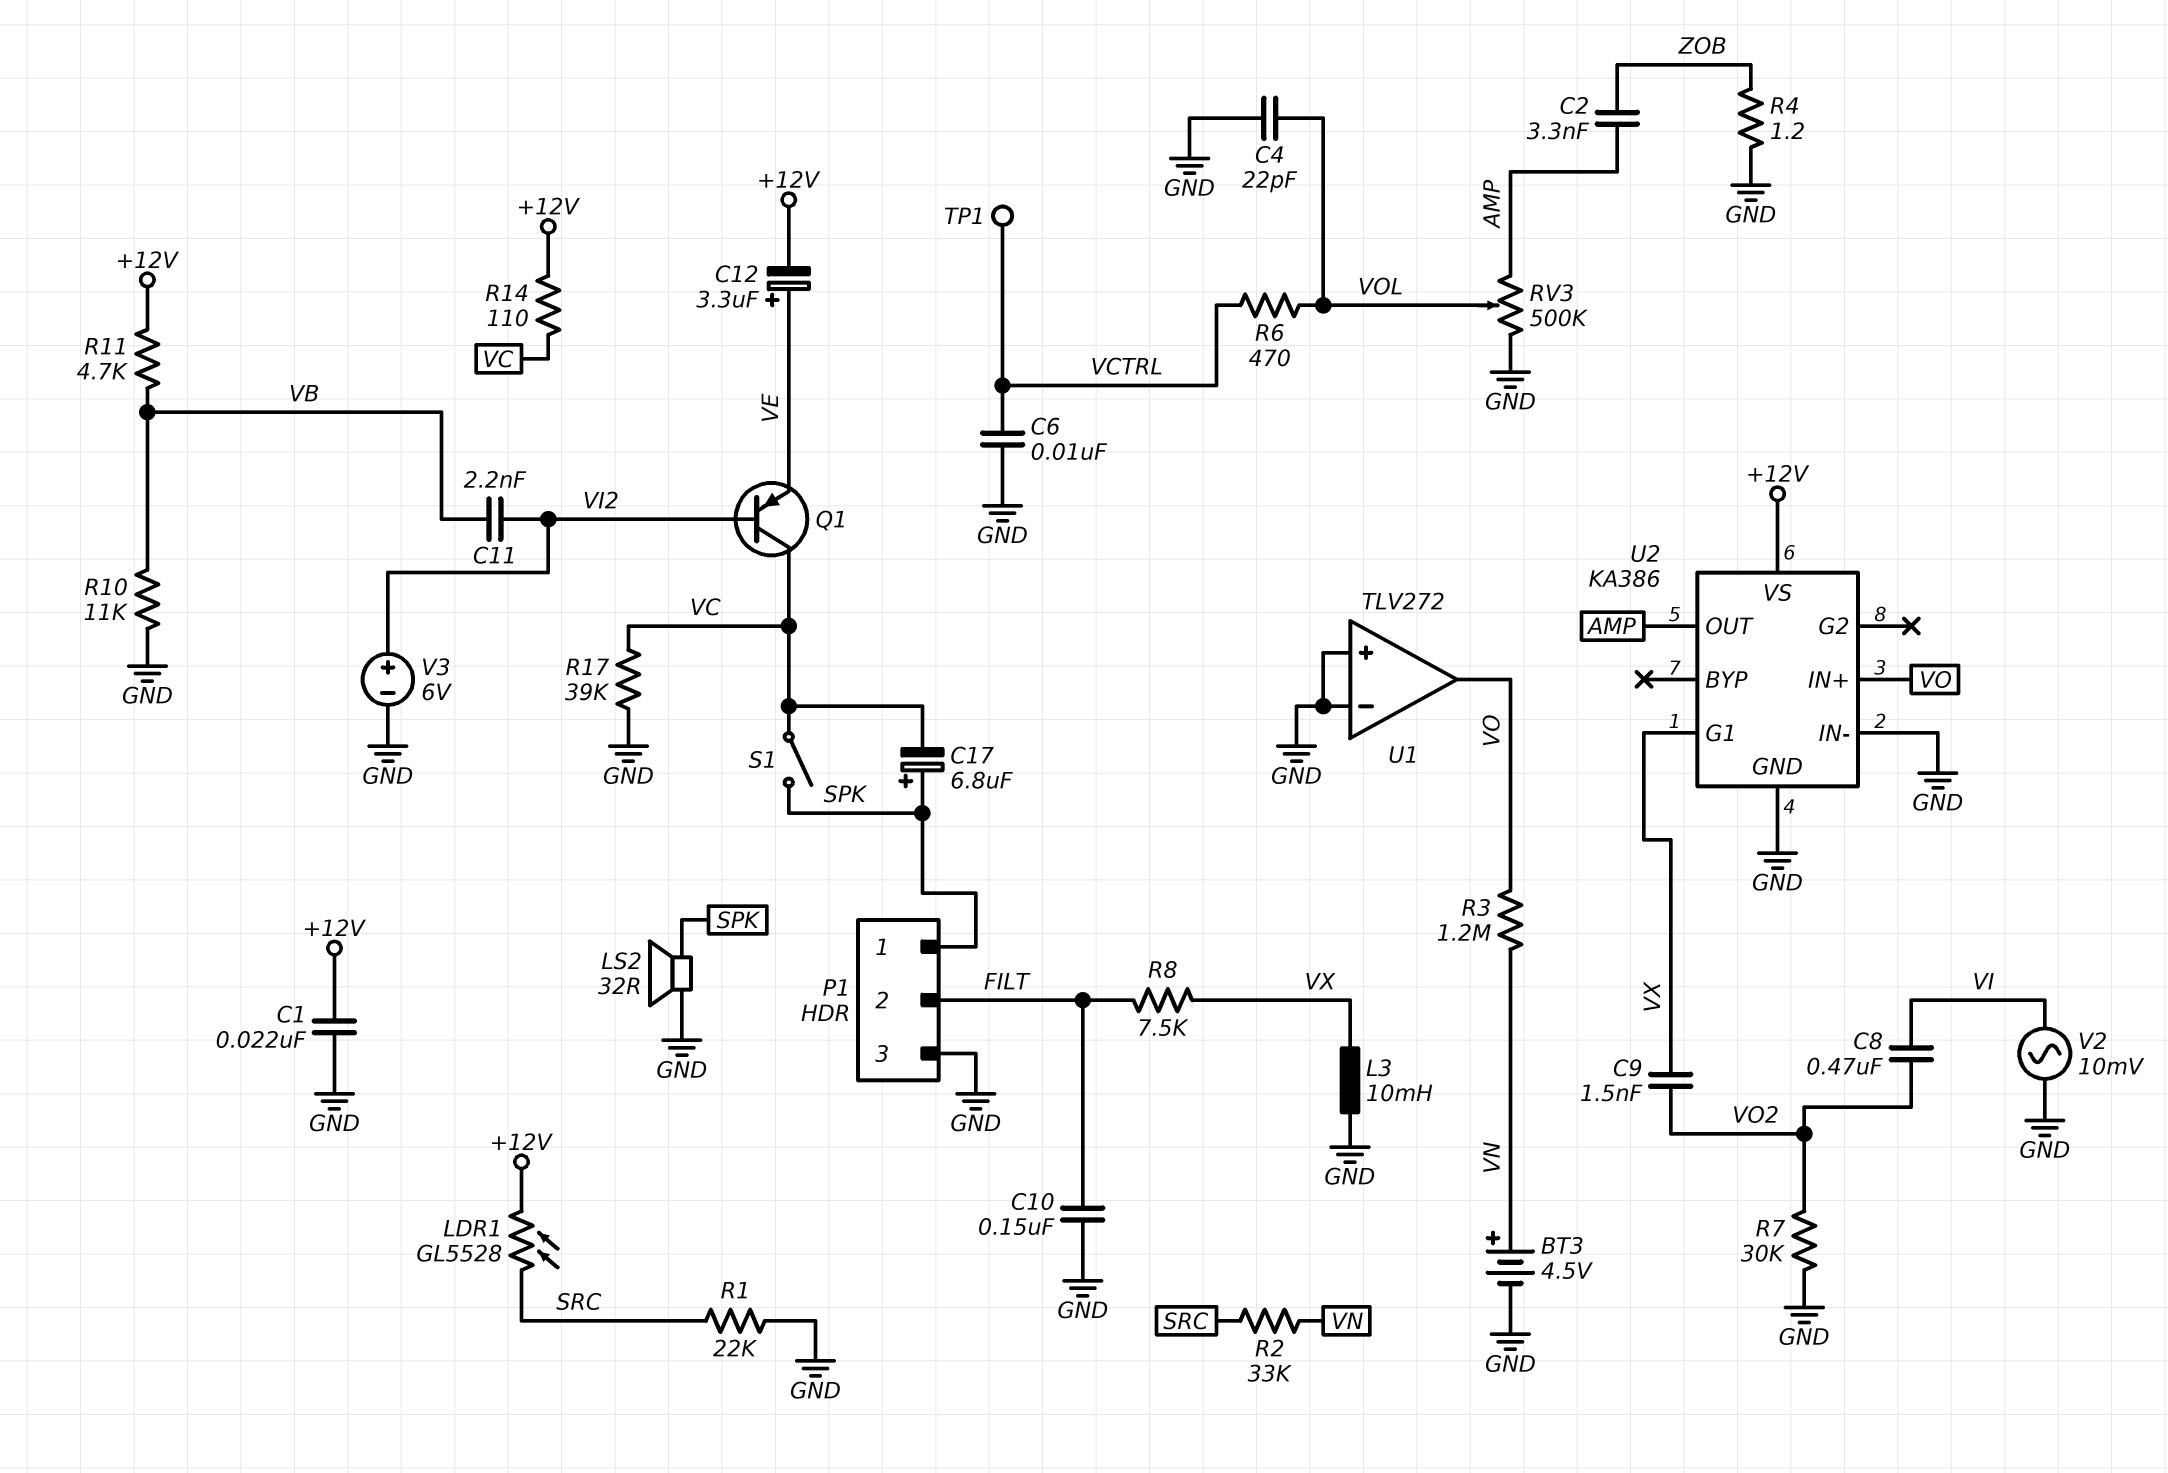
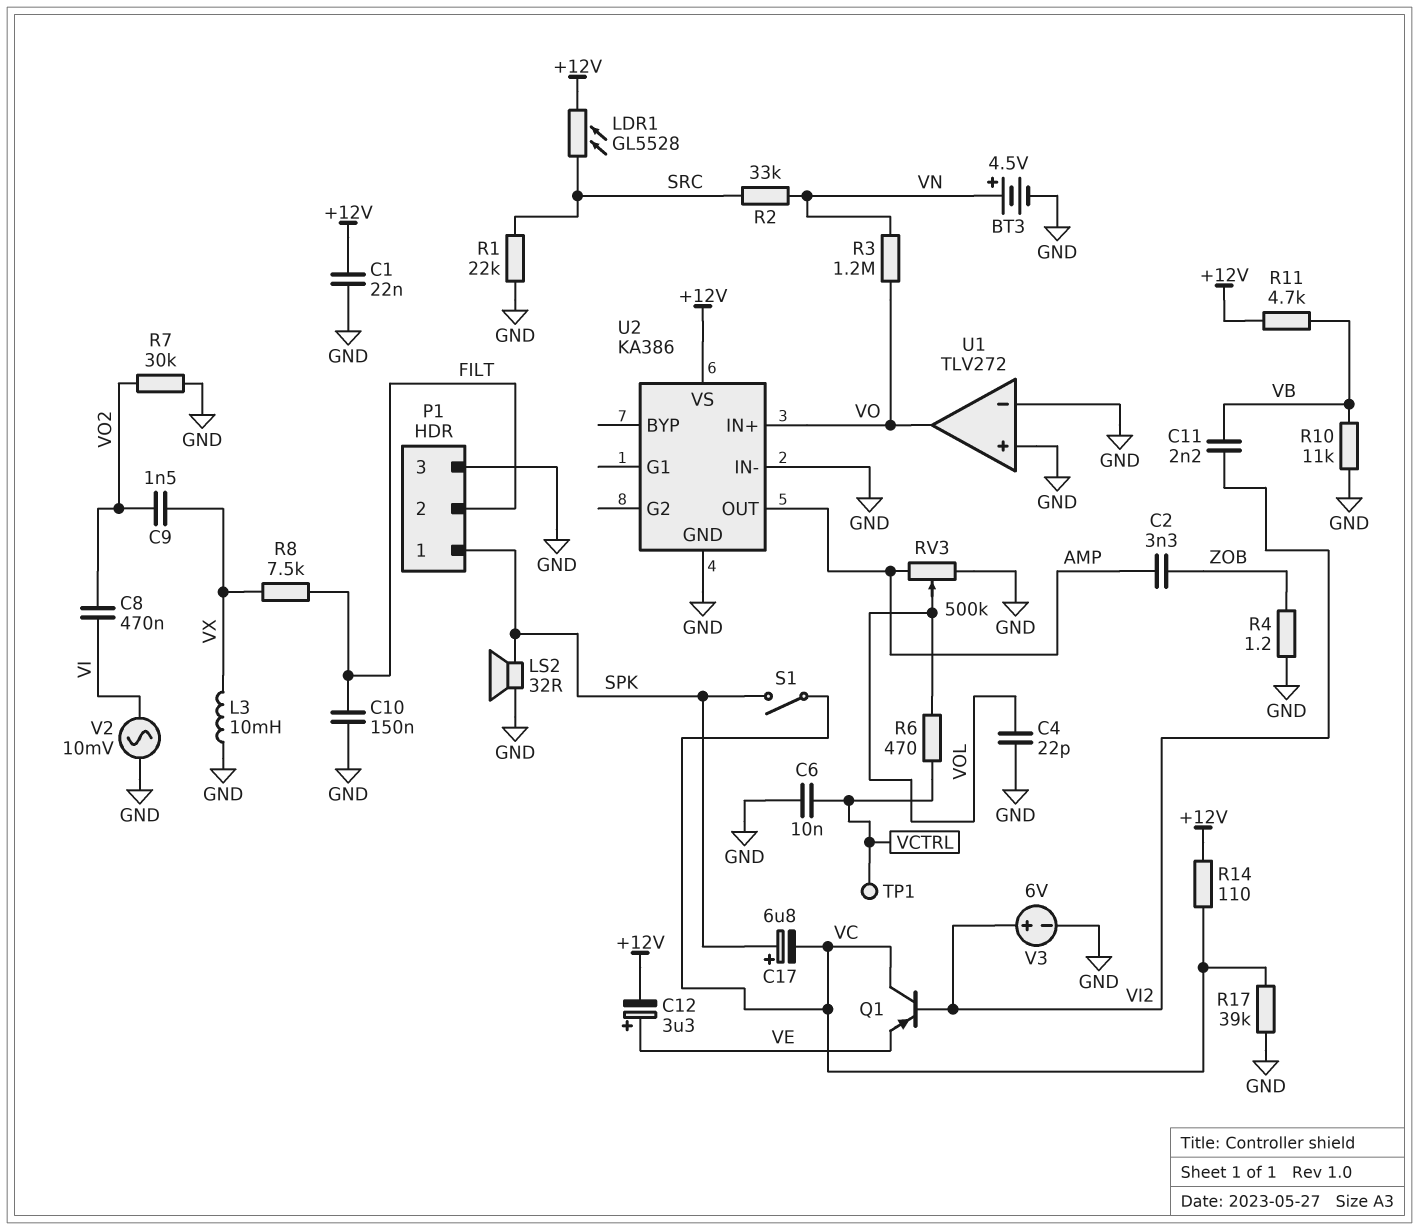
U2 pin G1: VX -> none

